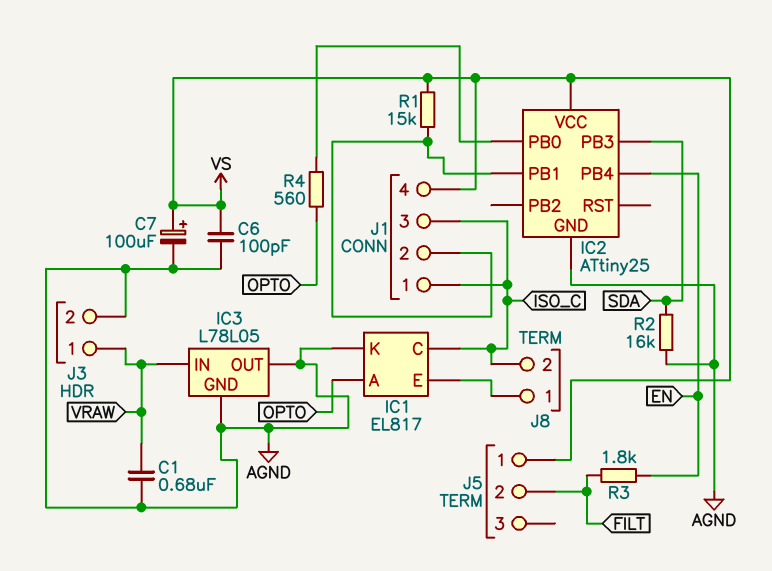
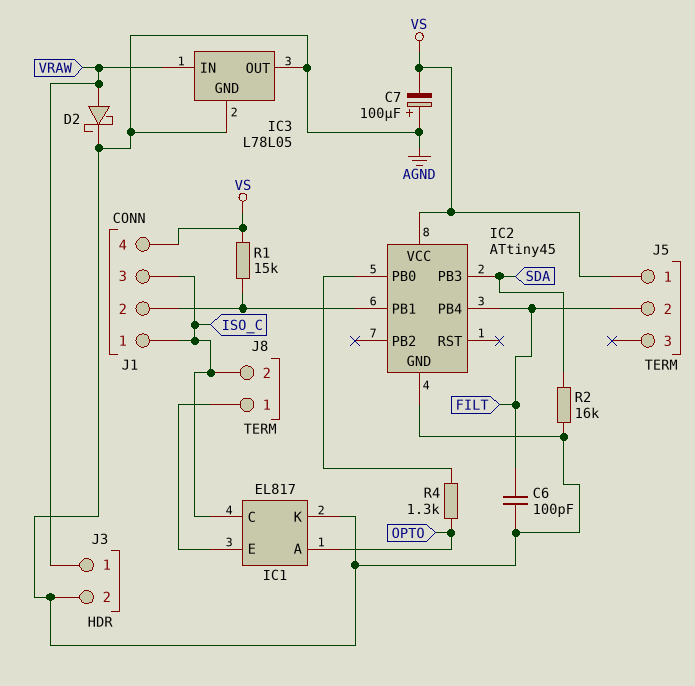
C1: 680nF (AGND, VRAW) -> none
C6: 100pF (AGND, VS) -> 100pF (AGND, FILT)
C7: 100uF (plus VS, minus AGND) -> 100uF (plus AGND, minus VS)
D2: none -> schottky (A VRAW, K AGND)
IC2: ATtiny25 -> ATtiny45
IC2 pin PB4: EN -> FILT
R3: 1.8k (EN, FILT) -> none
R4: 560 (IC2/PB0, OPTO) -> 1.3k (IC2/PB0, OPTO)

